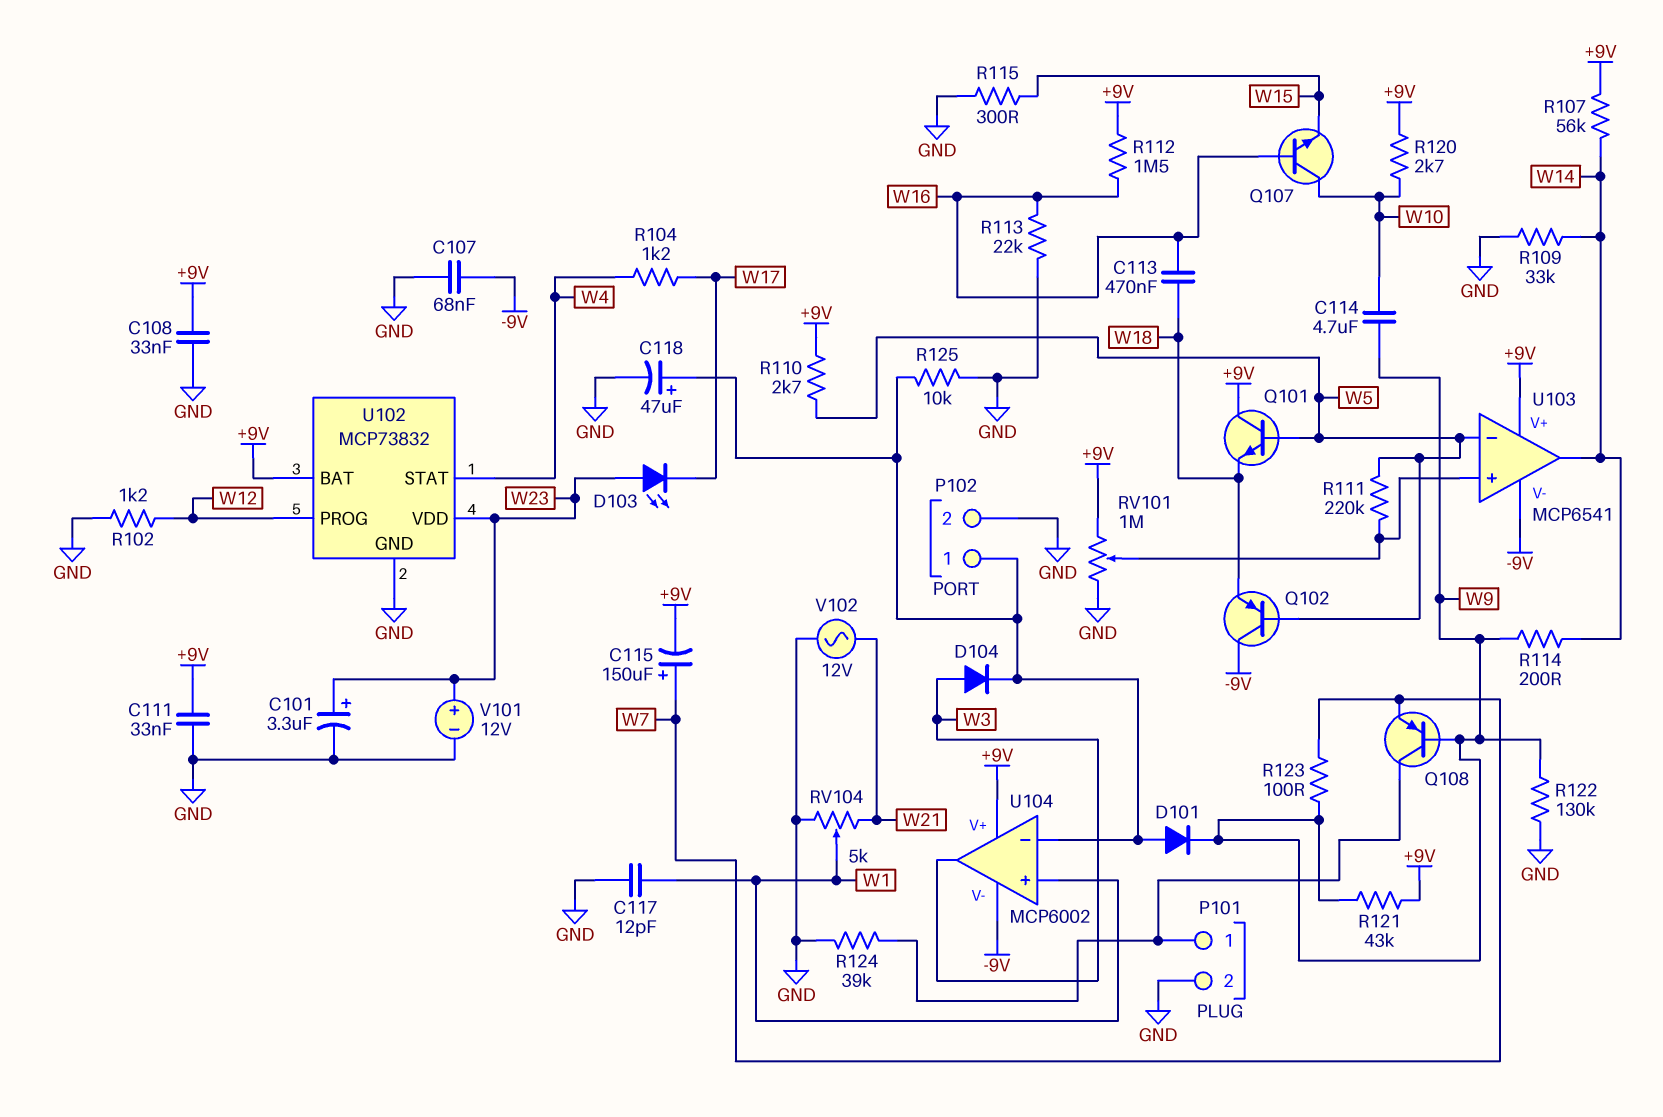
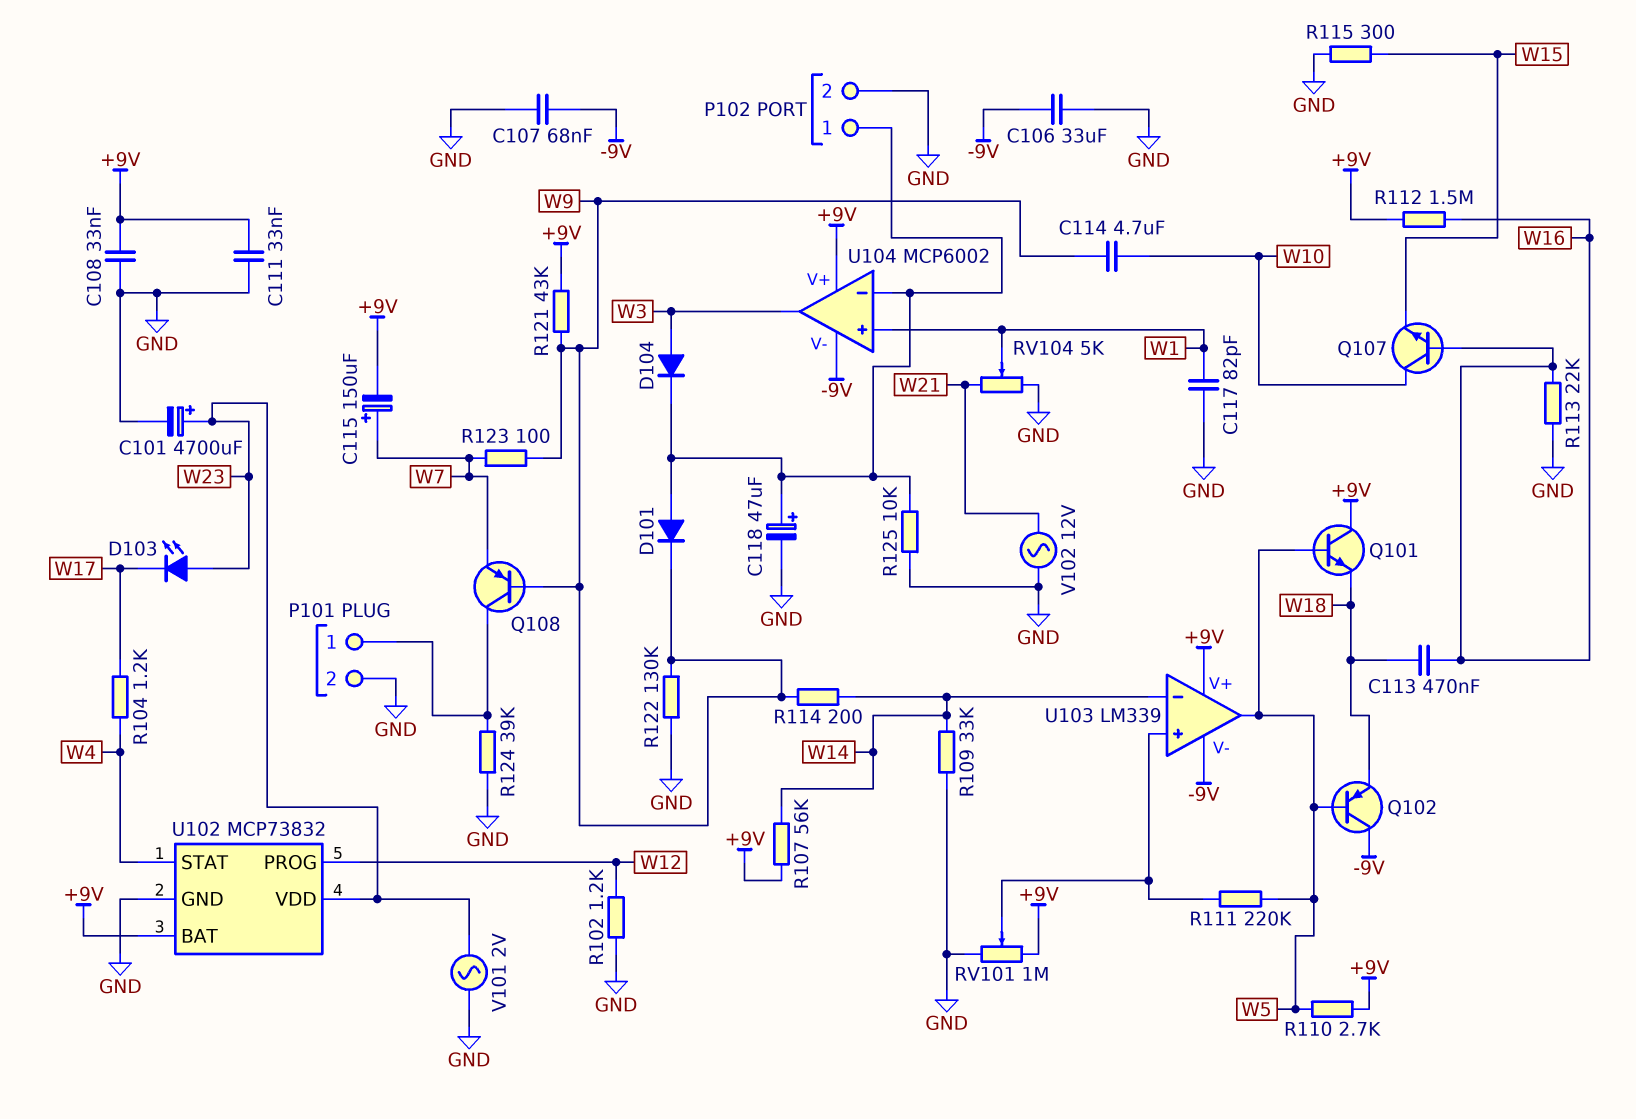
C101: 3.3uF (plus W23, minus GND) -> 4700uF (plus W23, minus GND)
C106: none -> 33uF (-9V, GND)
C117: 12pF (GND, W1) -> 82pF (GND, W1)
R120: 2.7k (+9V, W10) -> none
U103: MCP6541 -> LM339
U103 pin in-: W5 -> W14
U103 pin out: W14 -> W5
V101: 12V (plus W23, minus GND) -> AC 2V (GND, W23)

